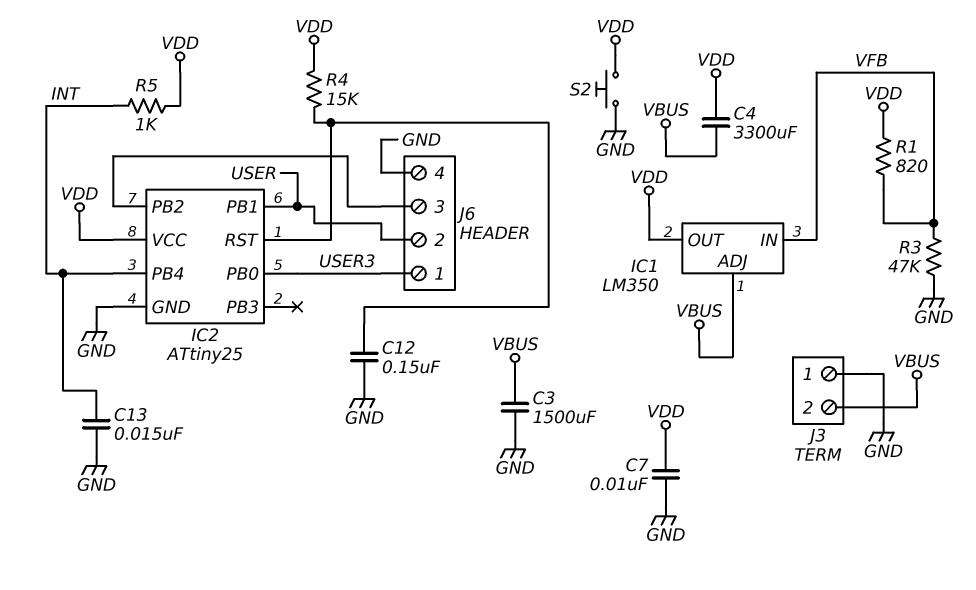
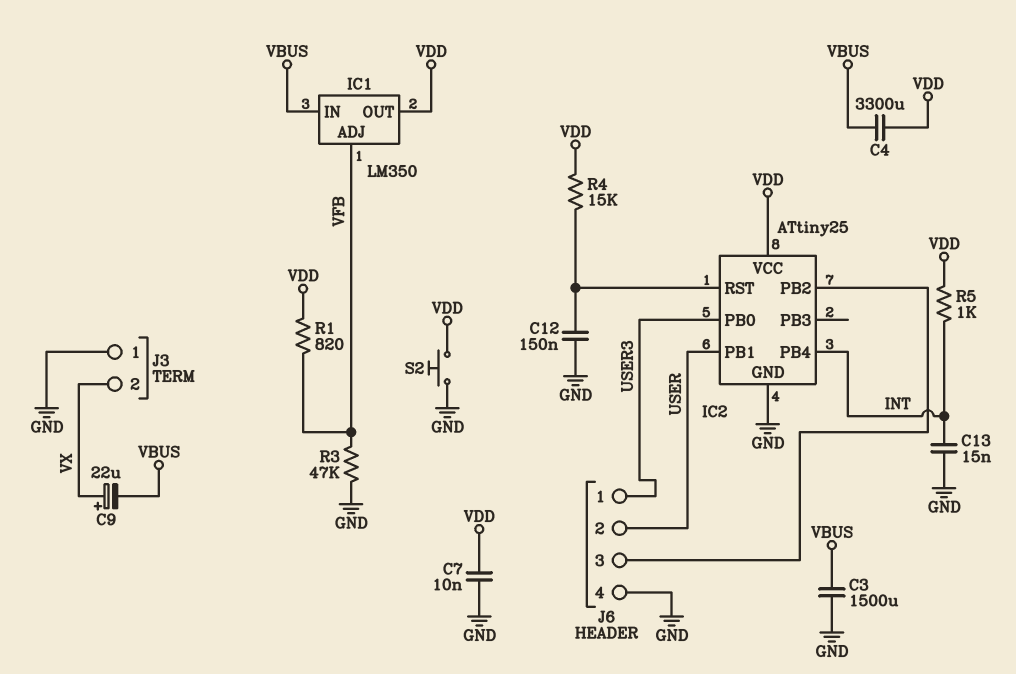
C9: none -> 22uF (plus VX, minus VBUS)
IC1 pin ADJ: VBUS -> VFB
IC1 pin IN: VFB -> VBUS
J3 pin 2: VBUS -> VX

